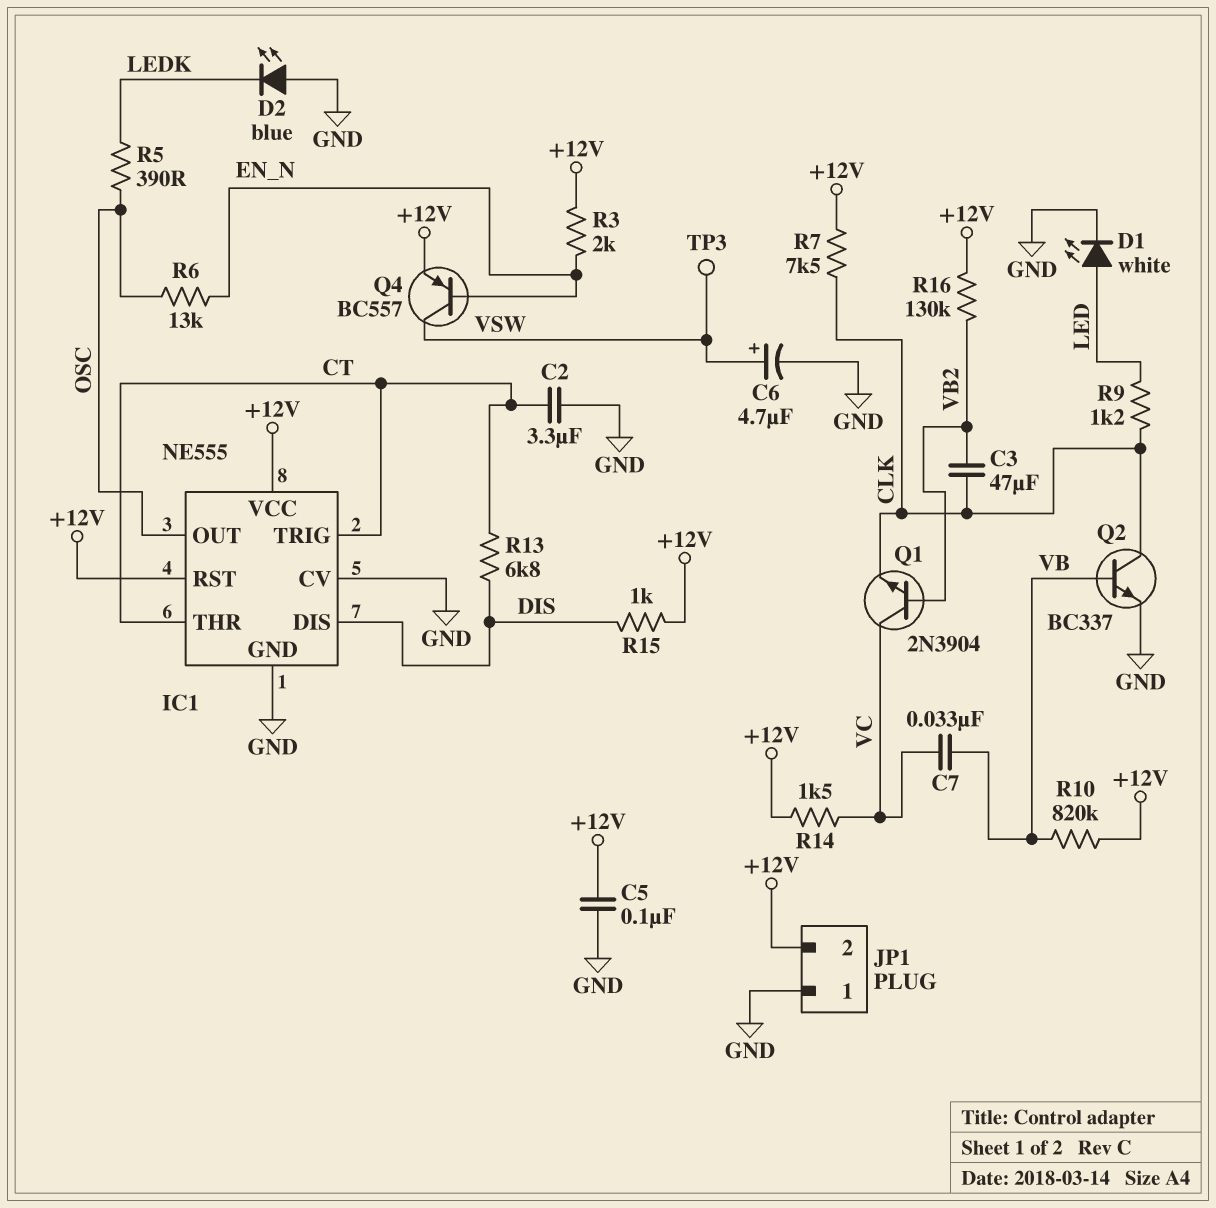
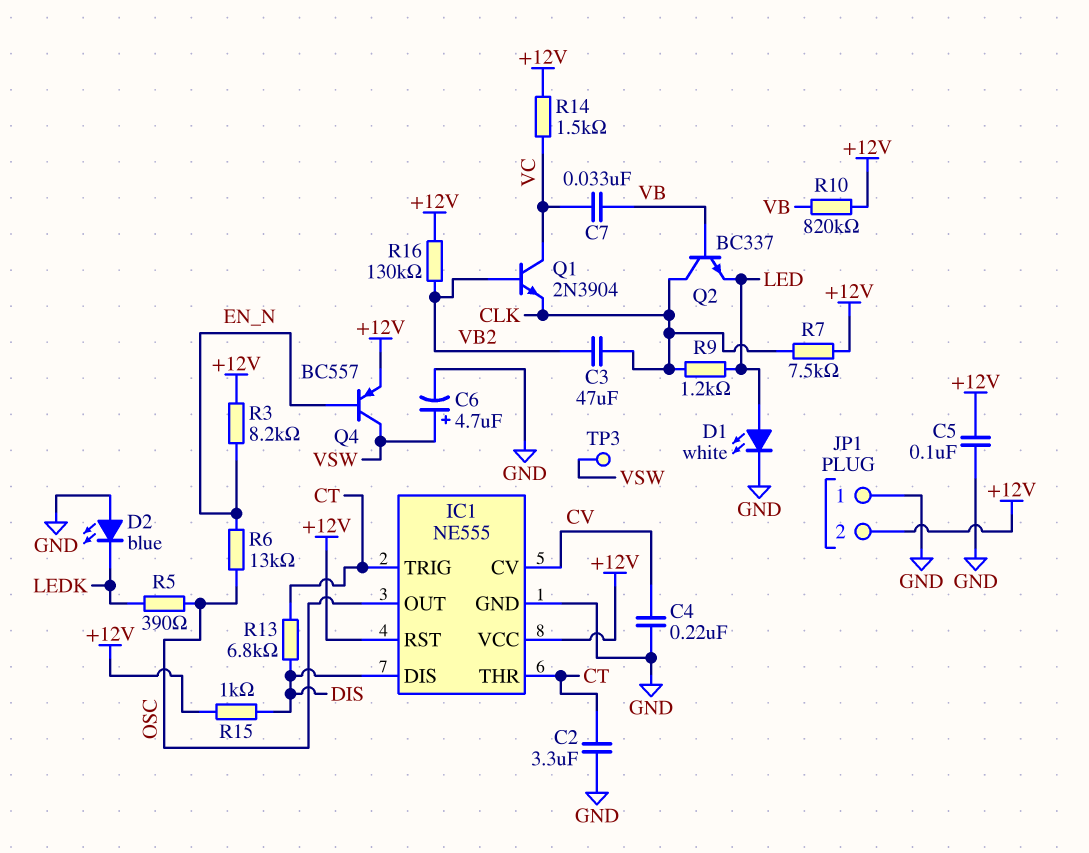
C4: none -> 220nF (CV, GND)
IC1 pin CV: GND -> CV
Q2: NPN BC337 (B VB, C CLK, E GND) -> NPN BC337 (B VB, C CLK, E LED)
R3: 2k (+12V, EN_N) -> 8.2k (+12V, EN_N)

